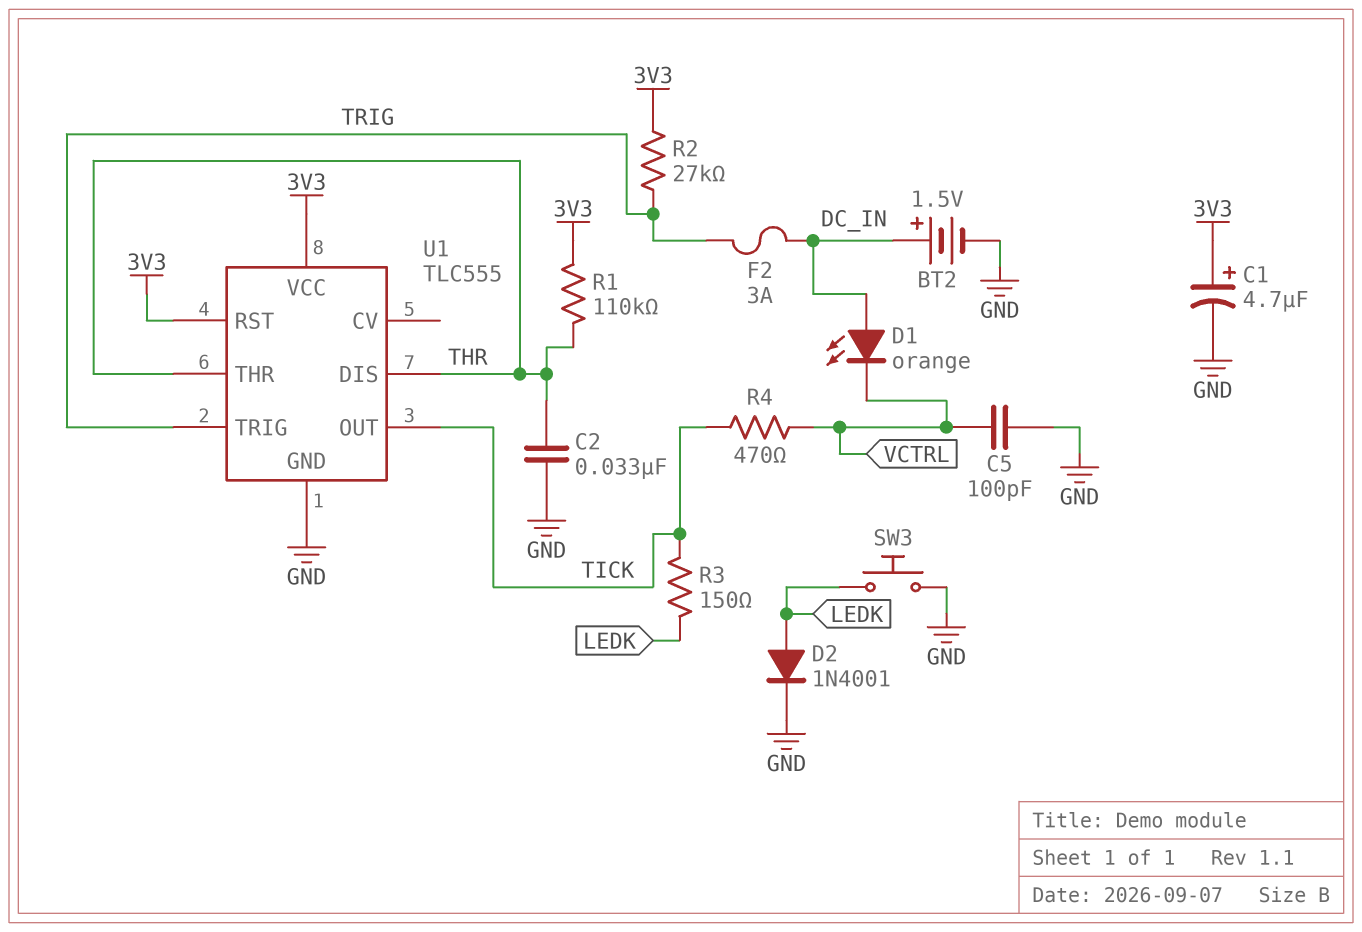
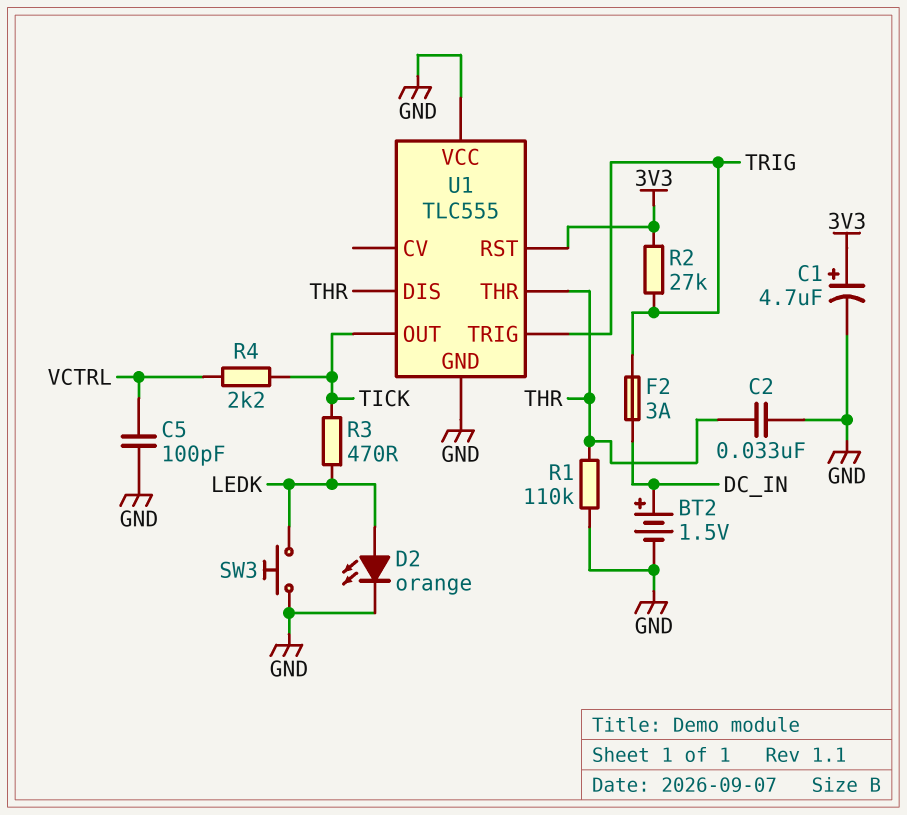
D1: LED orange (A DC_IN, K VCTRL) -> none
D2: diode 1N4001 (A LEDK, K GND) -> LED orange (A LEDK, K GND)
R1: 110k (3V3, THR) -> 110k (GND, THR)
R3: 150 (LEDK, TICK) -> 470 (LEDK, TICK)
R4: 470 (TICK, VCTRL) -> 2.2k (TICK, VCTRL)
U1 pin VCC: 3V3 -> GND

